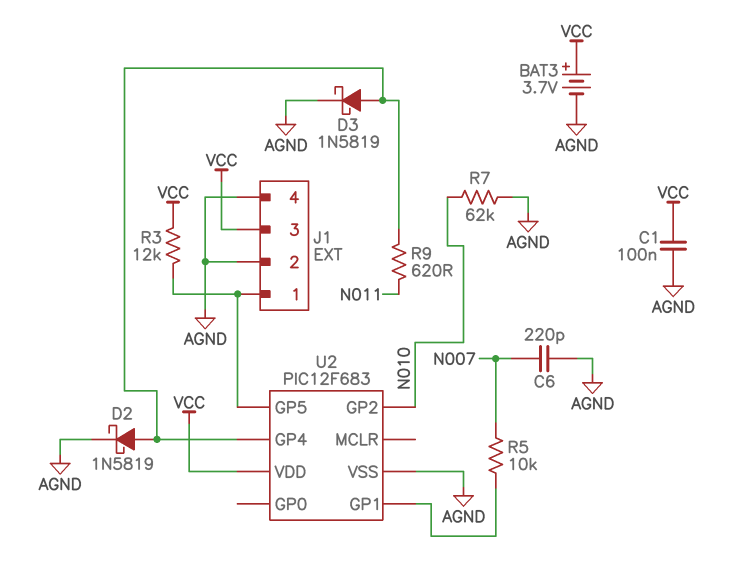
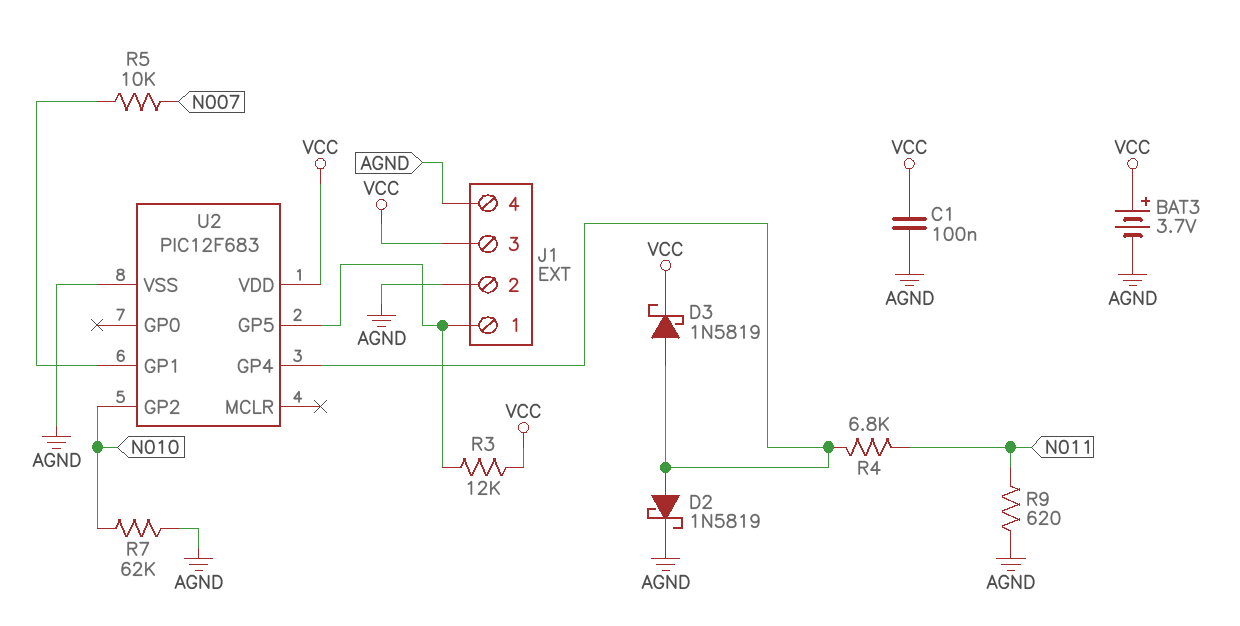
C6: 220pF (AGND, N007) -> none
D3: schottky 1N5819 (A U2/GP4, K AGND) -> schottky 1N5819 (A U2/GP4, K VCC)
R4: none -> 6.8k (N011, U2/GP4)
R9: 620 (N011, U2/GP4) -> 620 (AGND, N011)

